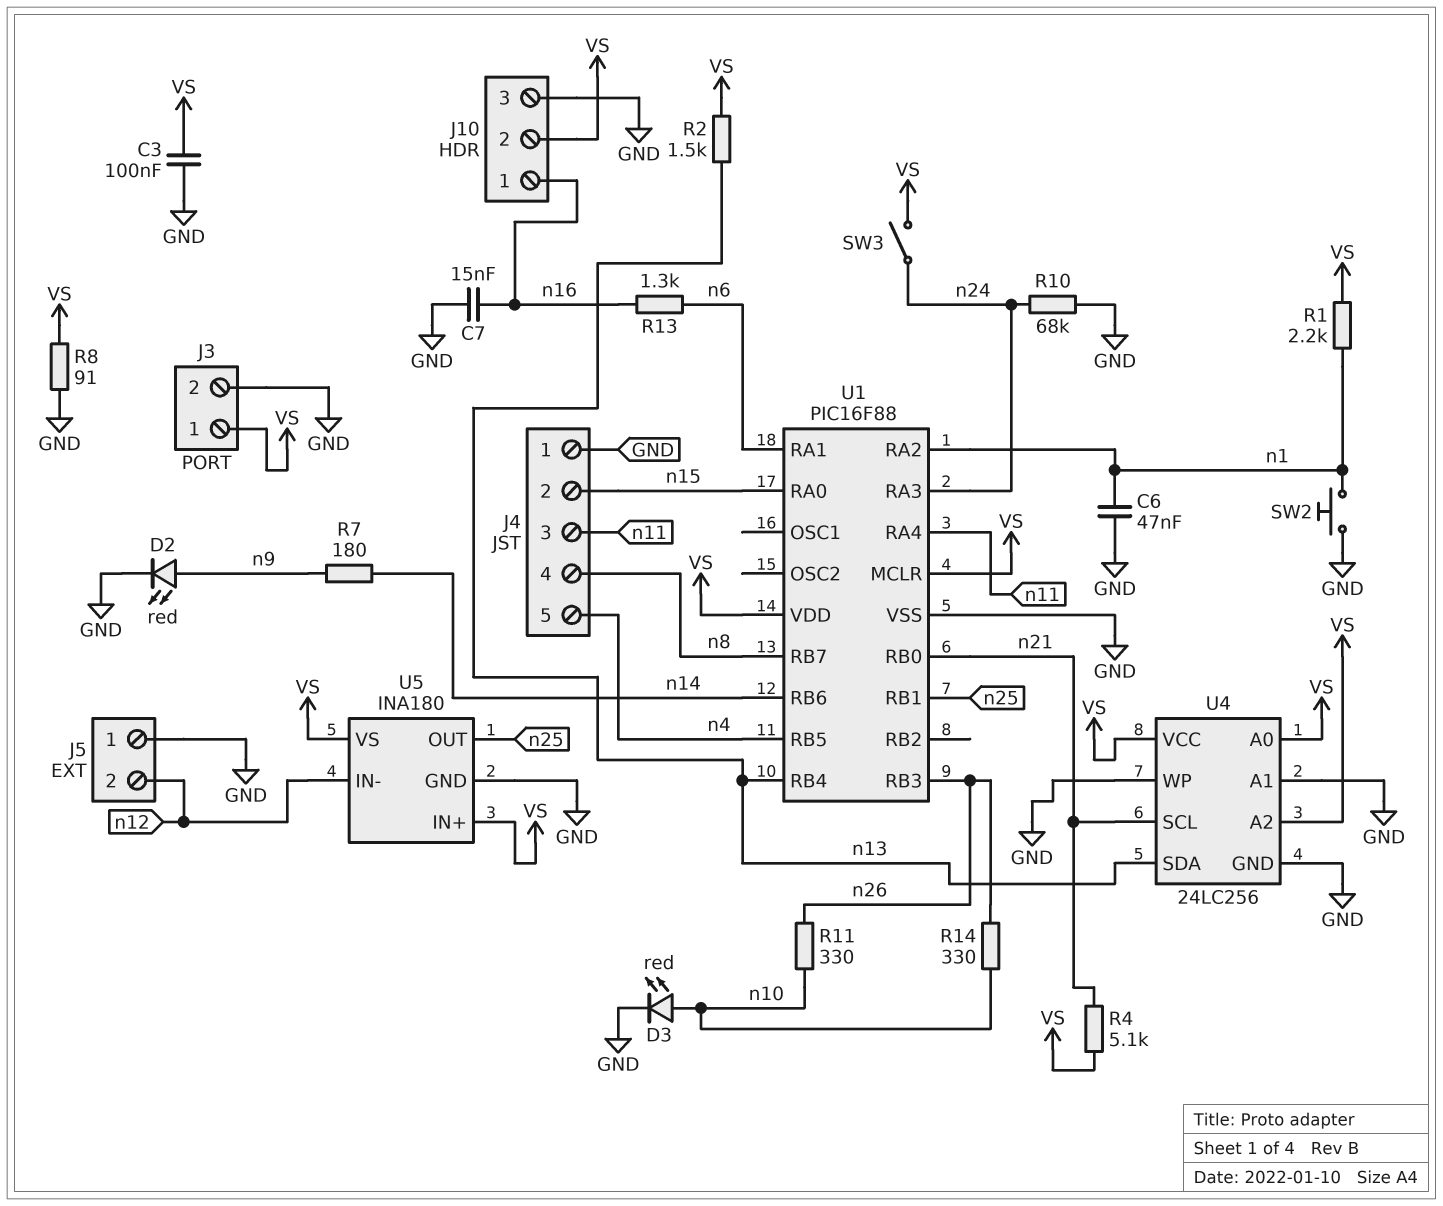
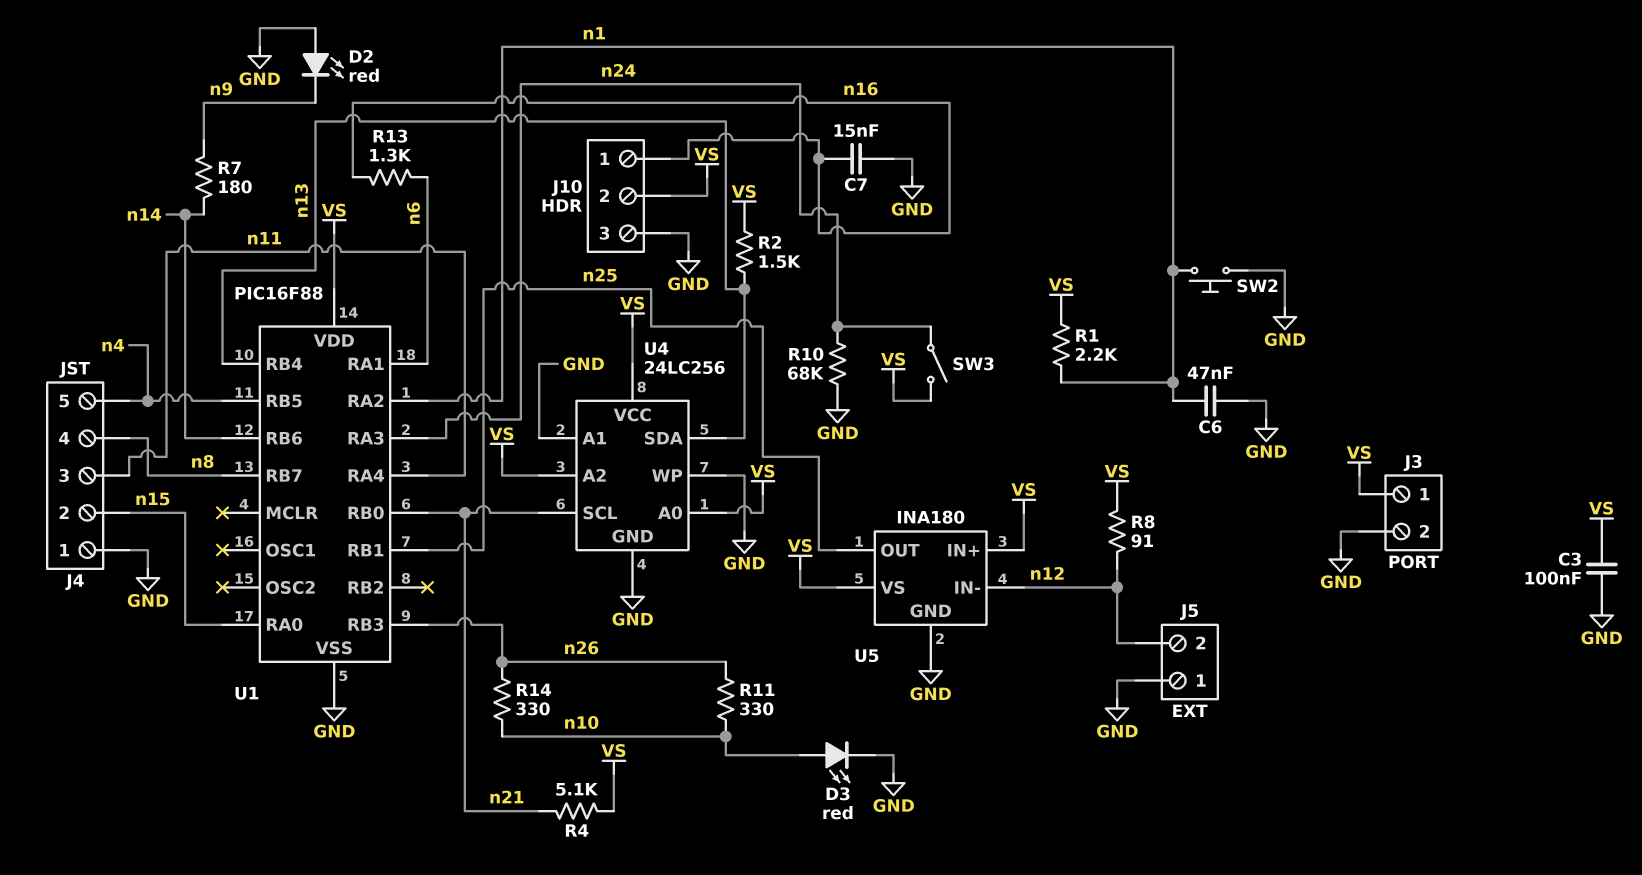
D2: LED red (A n9, K GND) -> LED red (A GND, K n9)
R8: 91 (GND, VS) -> 91 (VS, n12)
U1 pin MCLR: VS -> none

